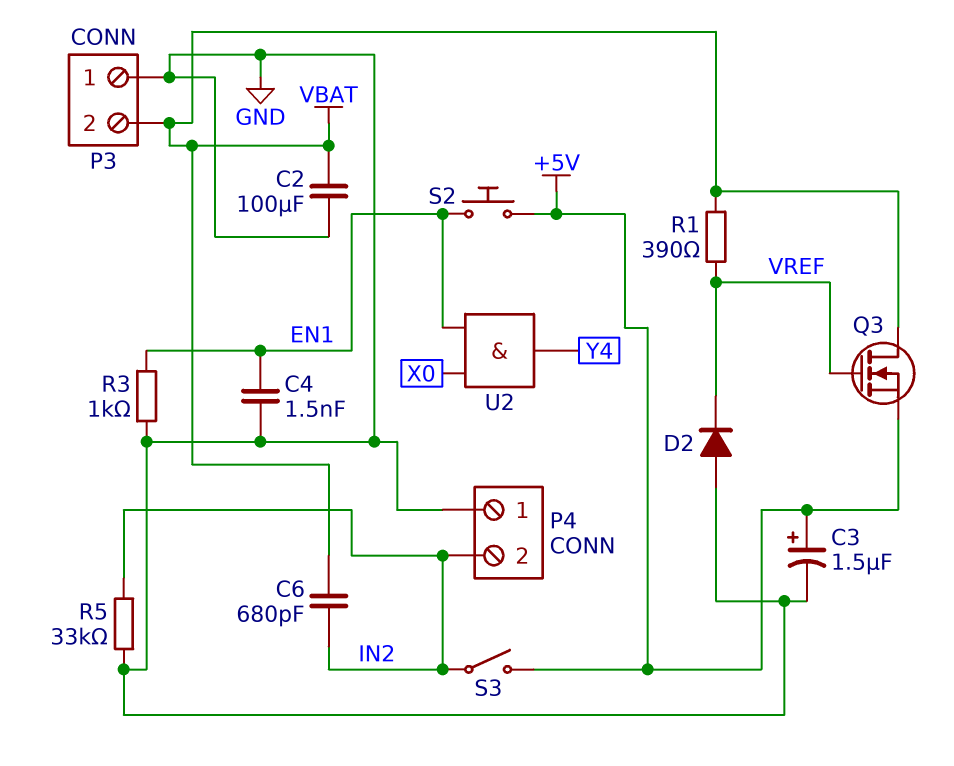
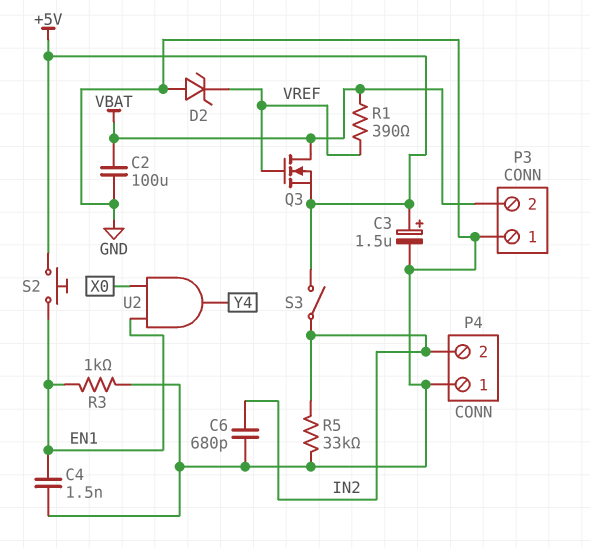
C6: 680pF (IN2, VBAT) -> 680pF (GND, IN2)
D2: diode (A GND, K VREF) -> zener (A GND, K VREF)

